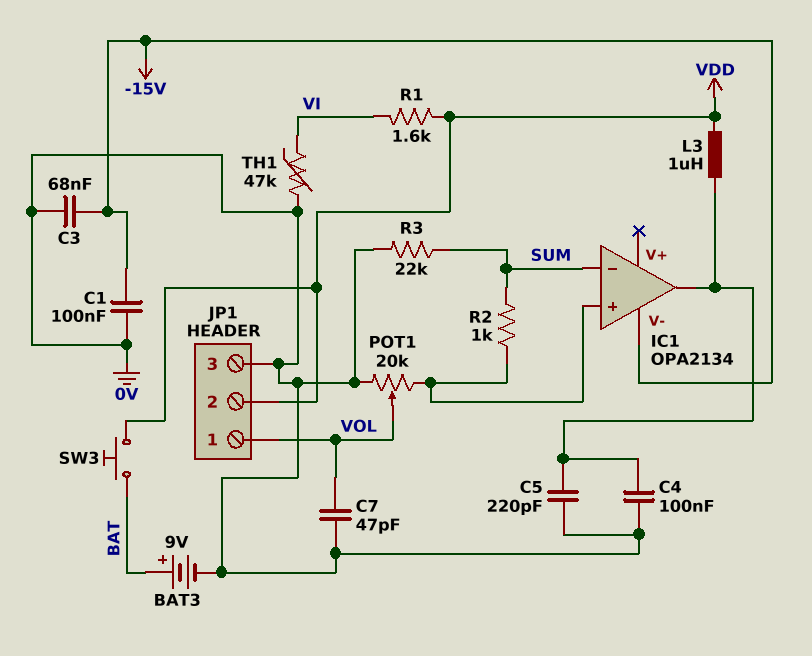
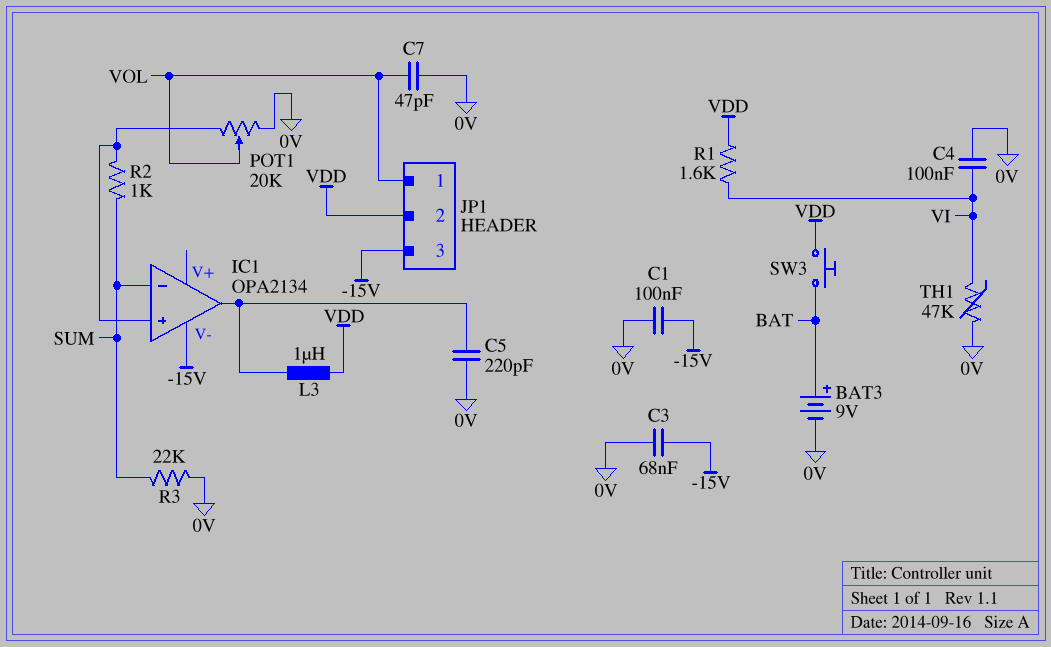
C4: 100nF (0V, IC1/out) -> 100nF (0V, VI)
JP1 pin 3: 0V -> -15V

